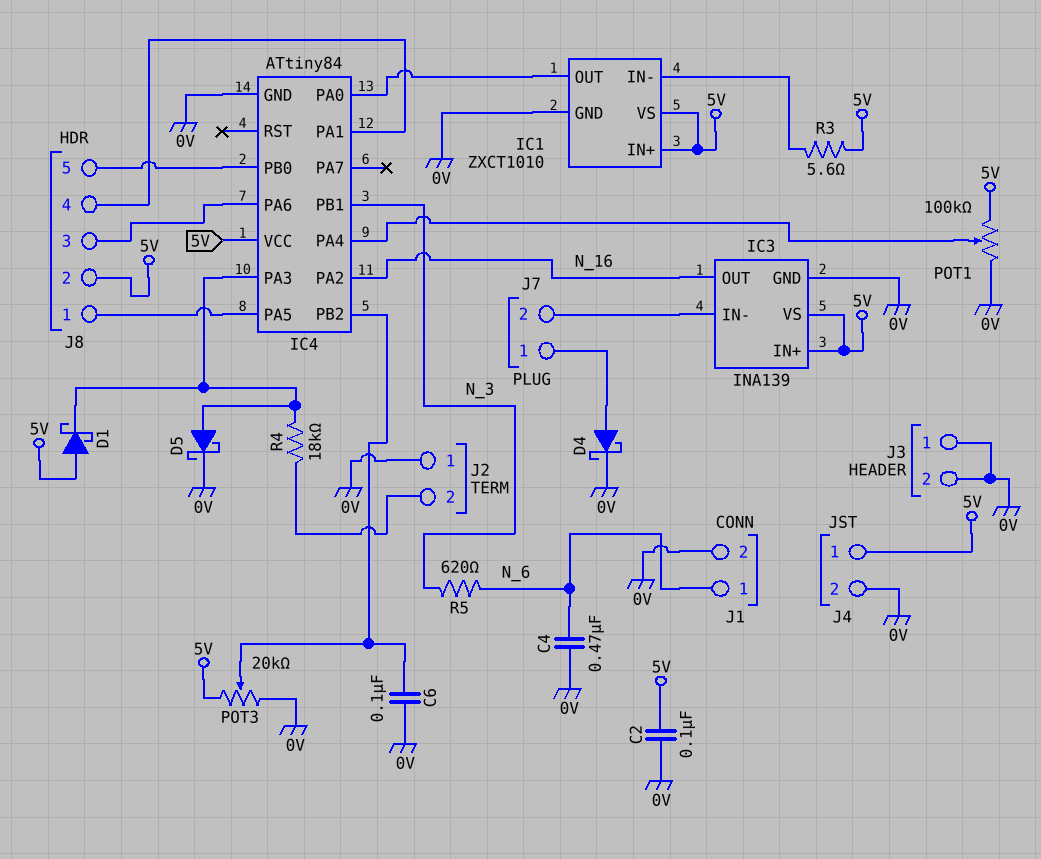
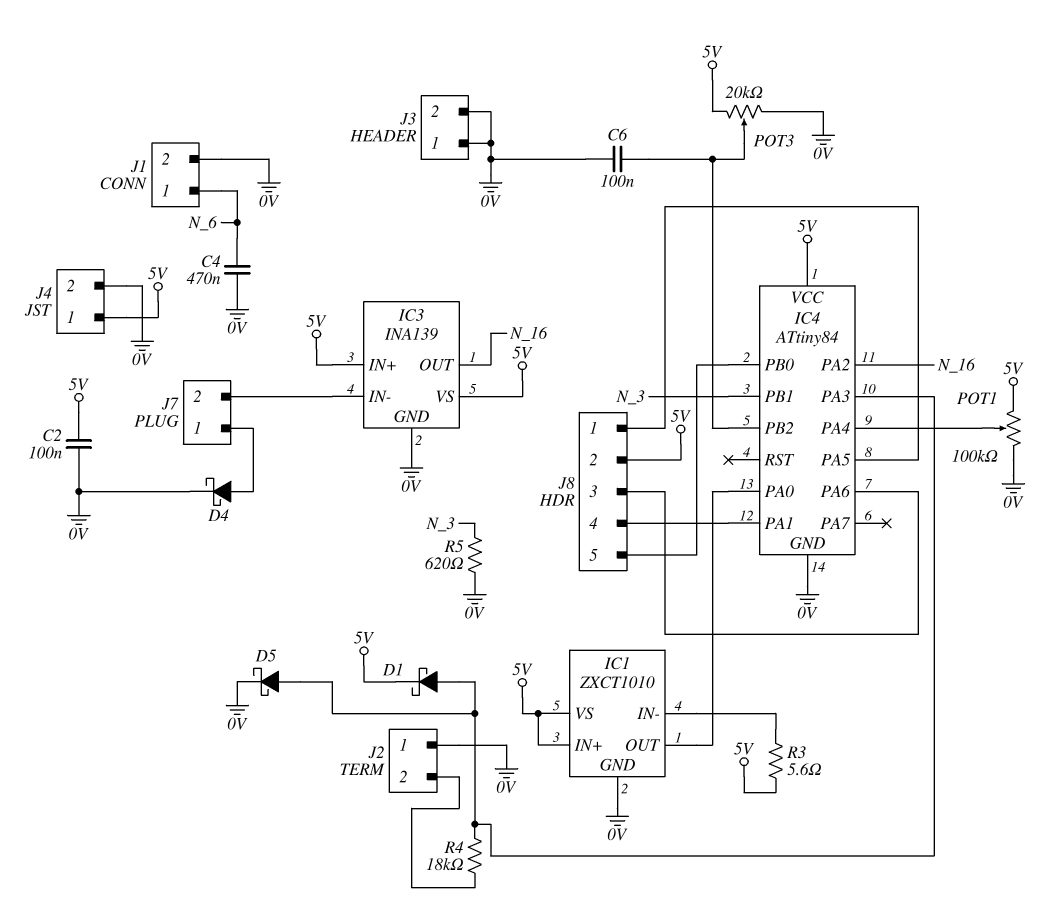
D1: schottky (A 5V, K IC4/PA3) -> schottky (A IC4/PA3, K 5V)
R5: 620 (N_3, N_6) -> 620 (0V, N_3)

